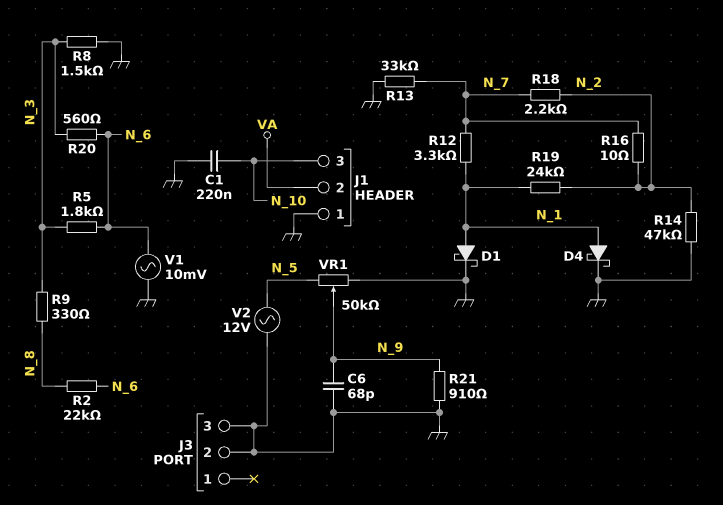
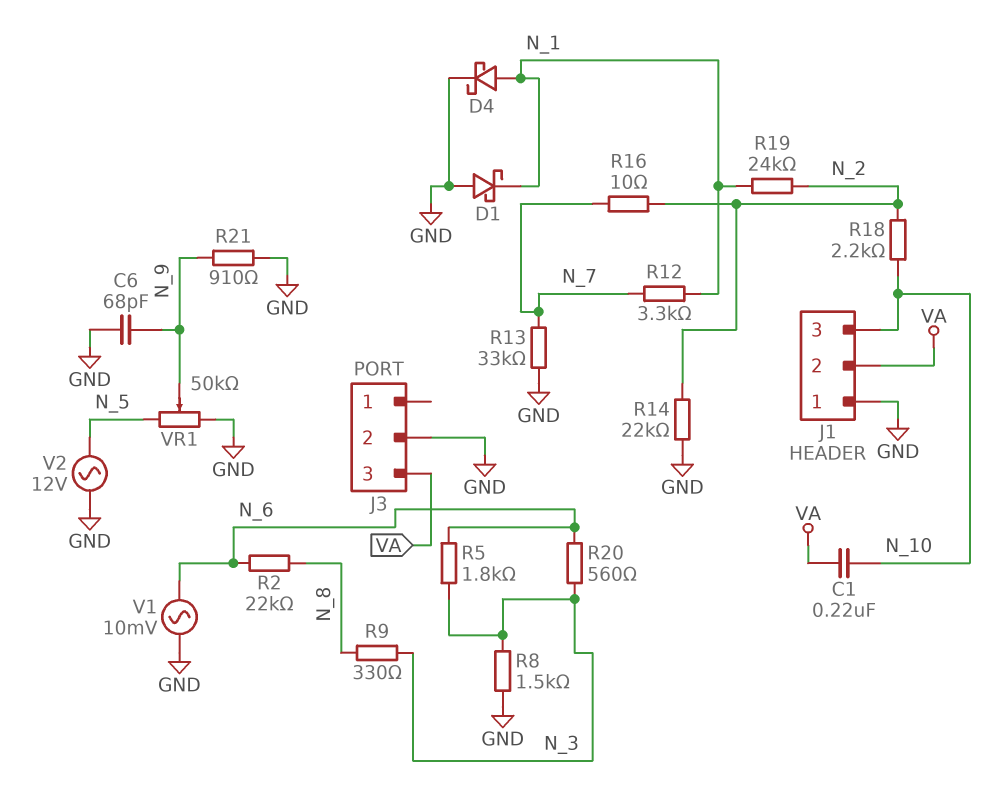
C1: 220nF (GND, N_10) -> 220nF (N_10, VA)
D1: schottky (A N_1, K GND) -> schottky (A GND, K N_1)
J3 pin 3: GND -> VA
R14: 47k (GND, N_2) -> 22k (GND, N_2)
R18: 2.2k (N_2, N_7) -> 2.2k (N_2, N_10)

